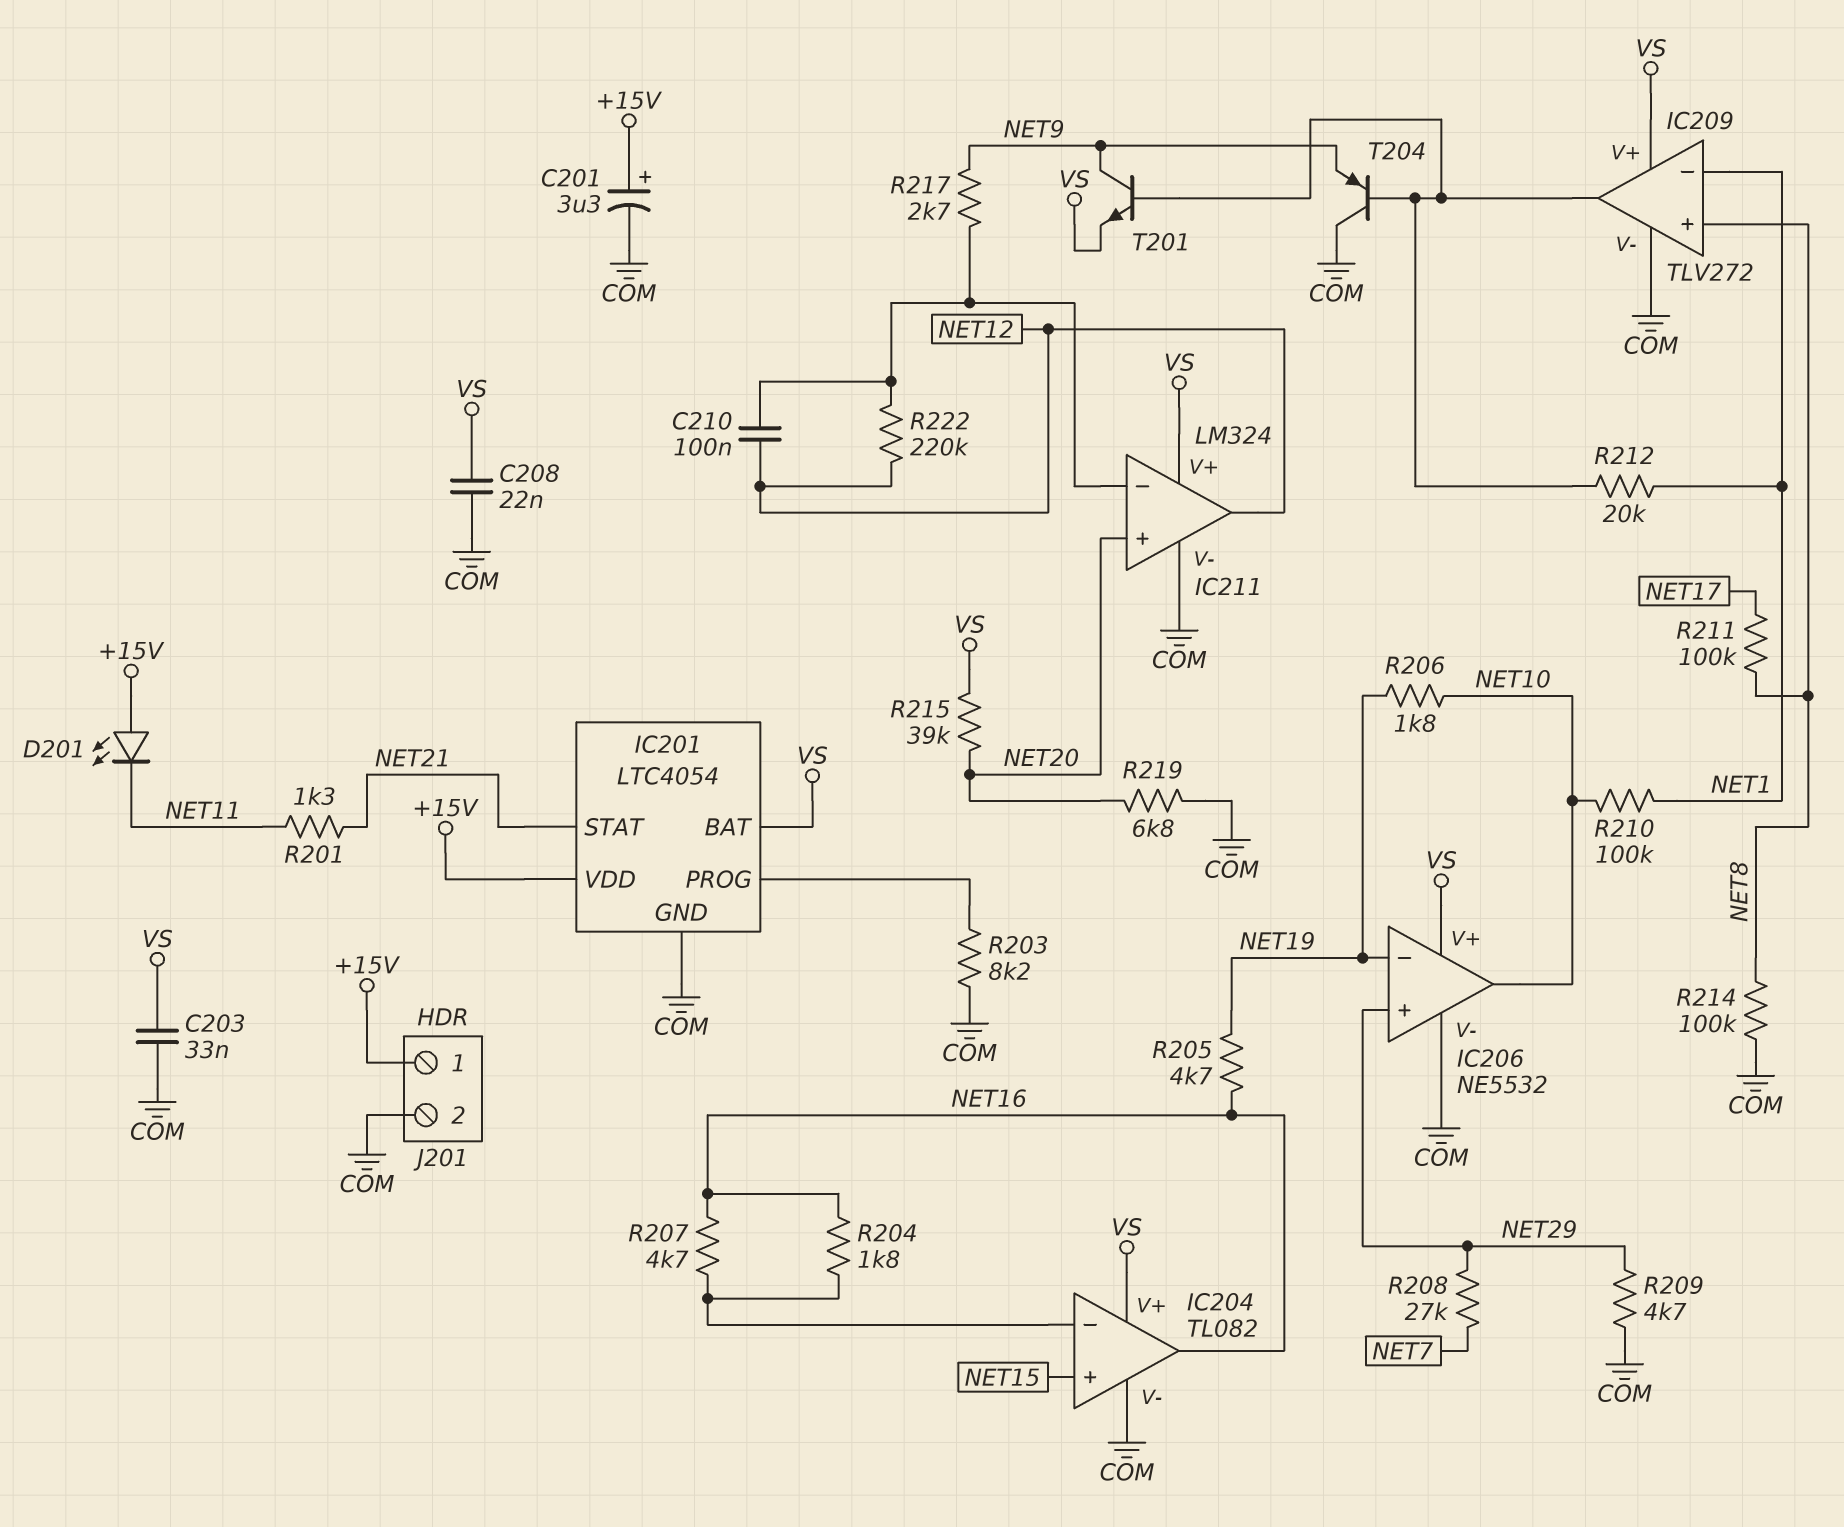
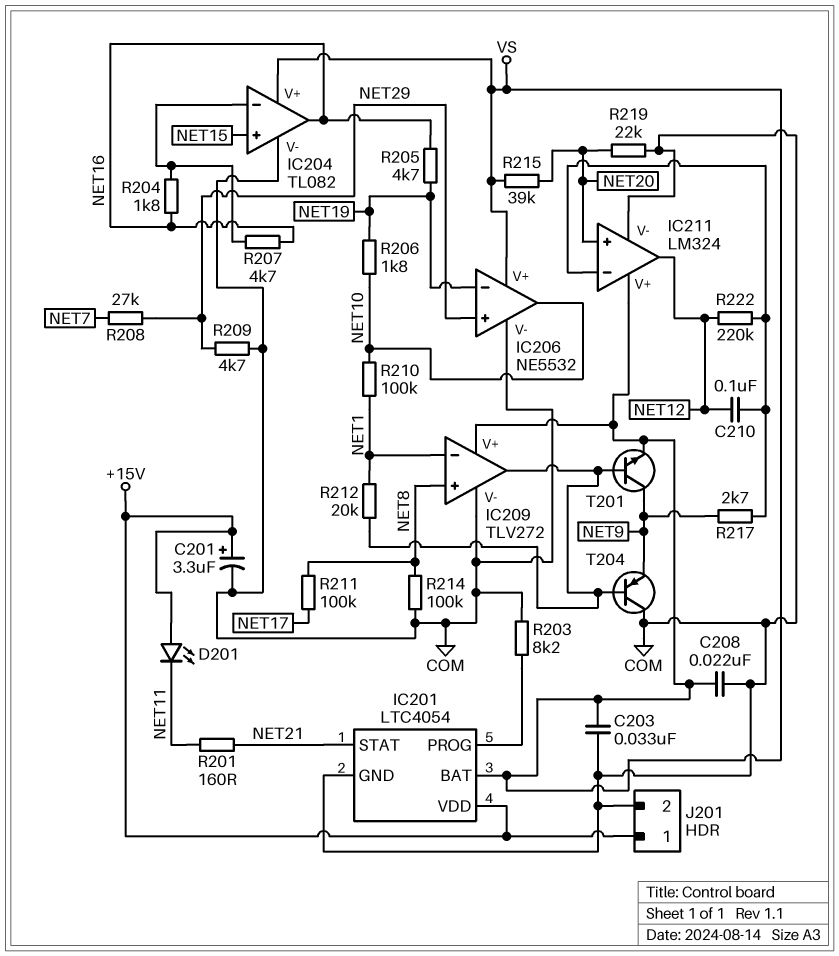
R201: 1.3k (NET11, NET21) -> 160 (NET11, NET21)
R219: 6.8k (COM, NET20) -> 22k (COM, NET20)

